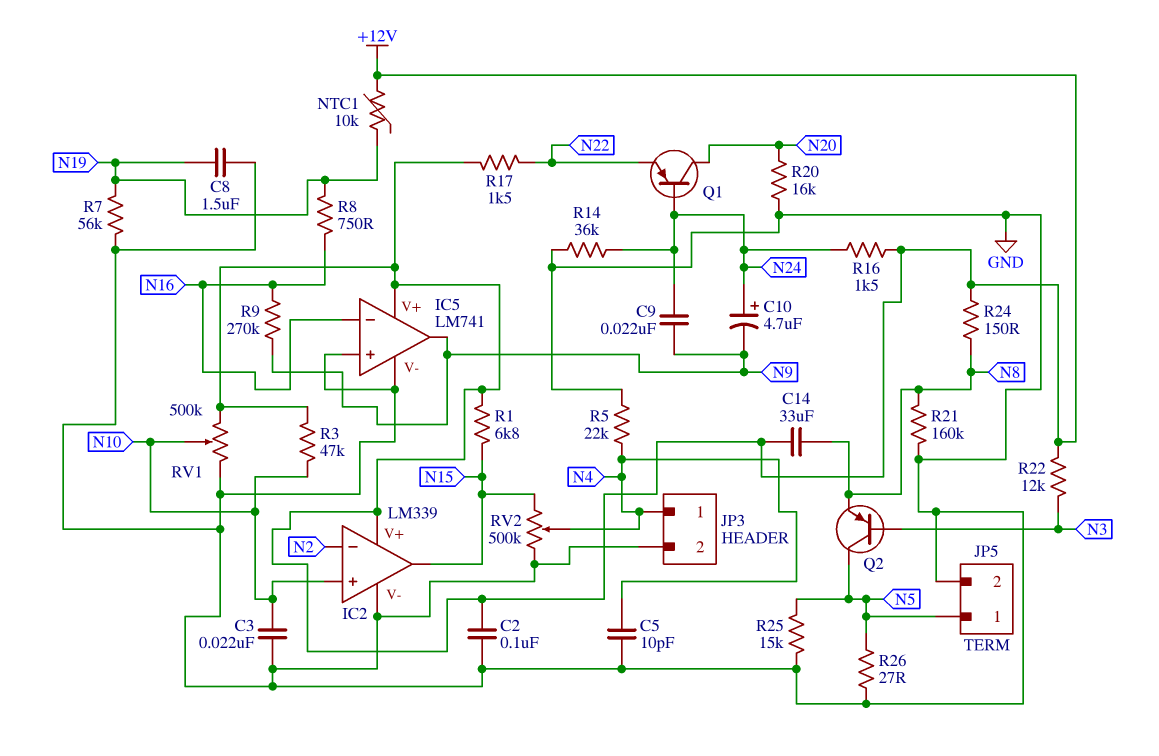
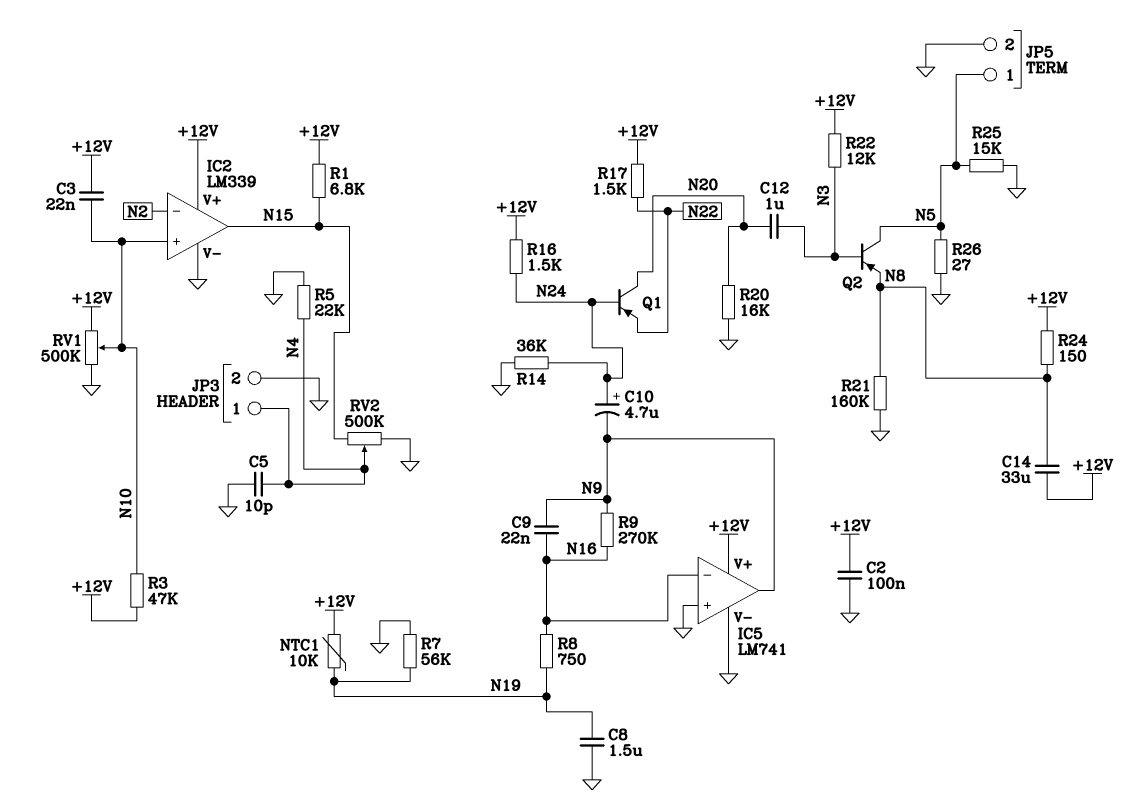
C3: 22nF (GND, N10) -> 22nF (+12V, N10)
C9: 22nF (N9, N24) -> 22nF (N9, N16)
C12: none -> 1uF (N3, N20)

